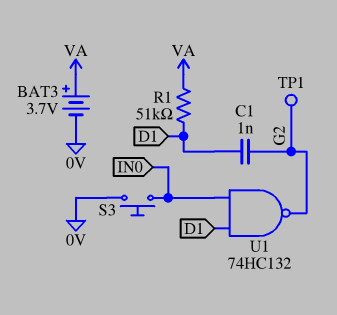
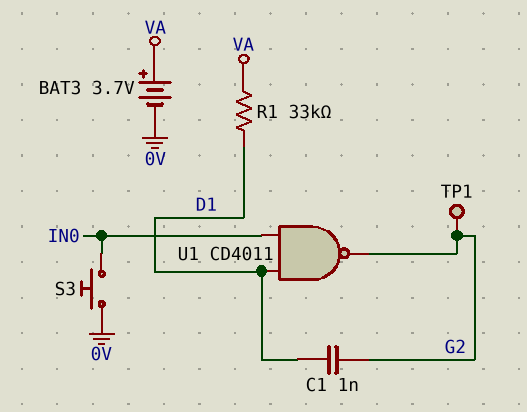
R1: 51k (D1, VA) -> 33k (D1, VA)
U1: NAND 74HC132 (in D1, in IN0, out G2) -> NAND CD4011 (in D1, in IN0, out G2)

